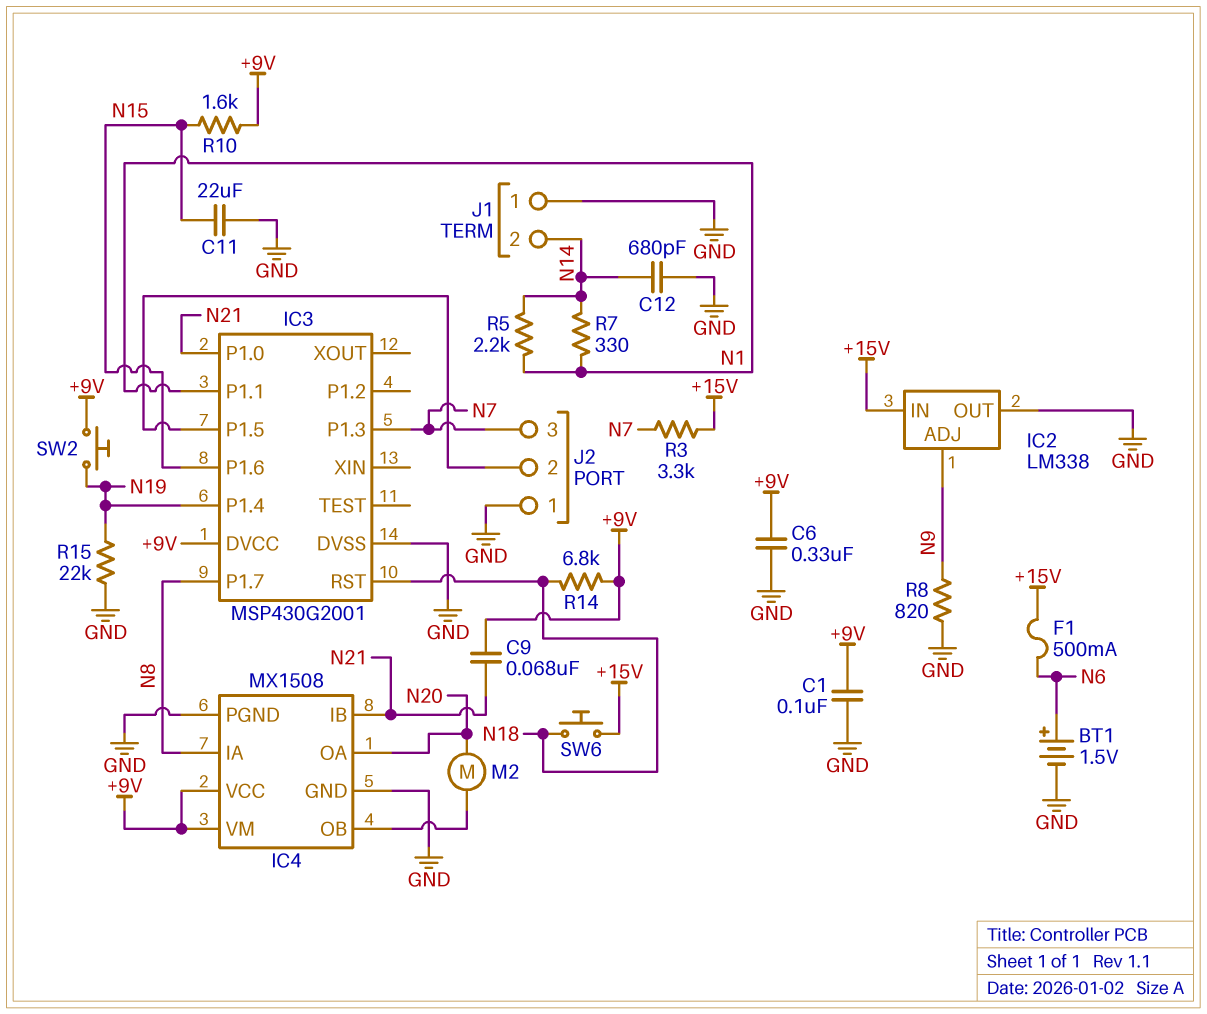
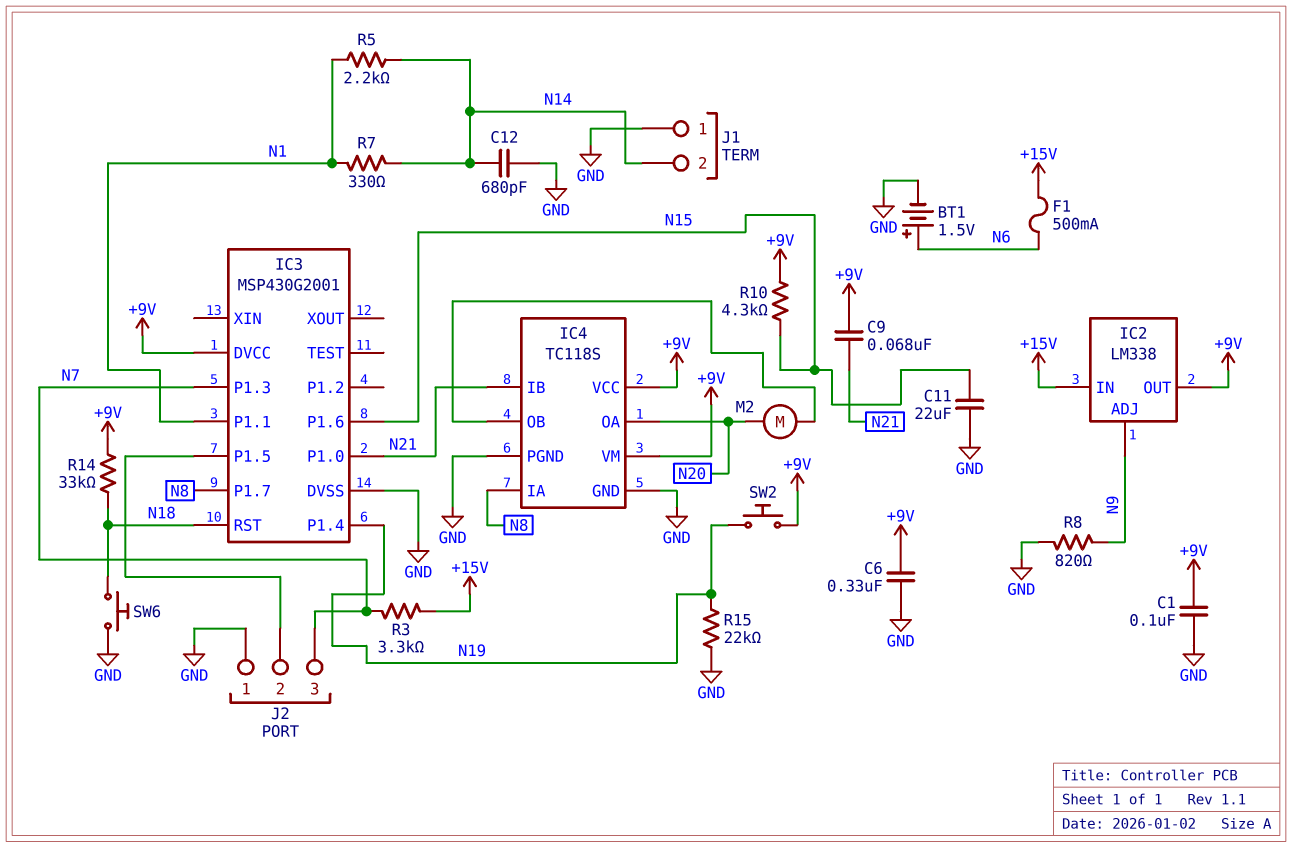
IC2 pin OUT: GND -> +9V
IC4: MX1508 -> TC118S
R10: 1.6k (+9V, N15) -> 4.3k (+9V, N15)
R14: 6.8k (+9V, N18) -> 33k (+9V, N18)
SW6: button (+15V, N18) -> button (GND, N18)

